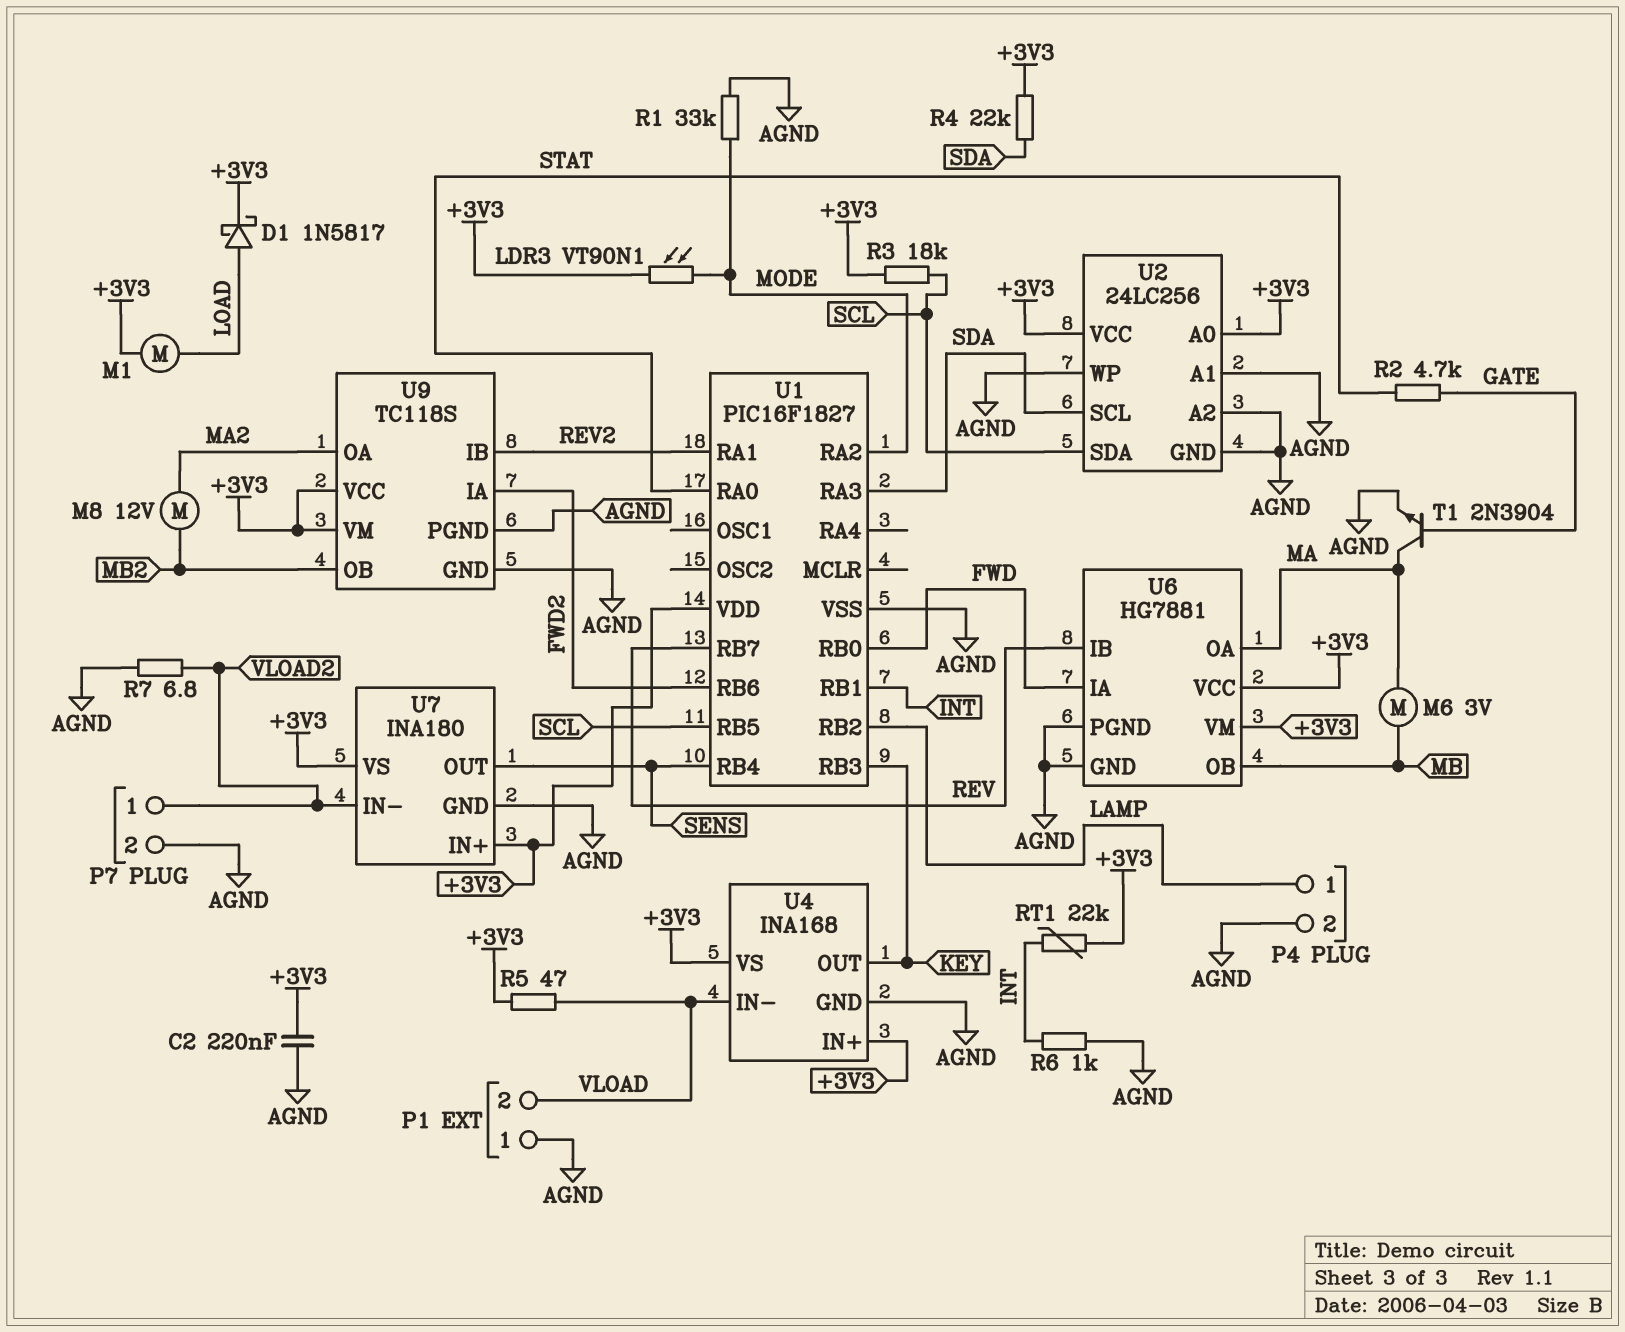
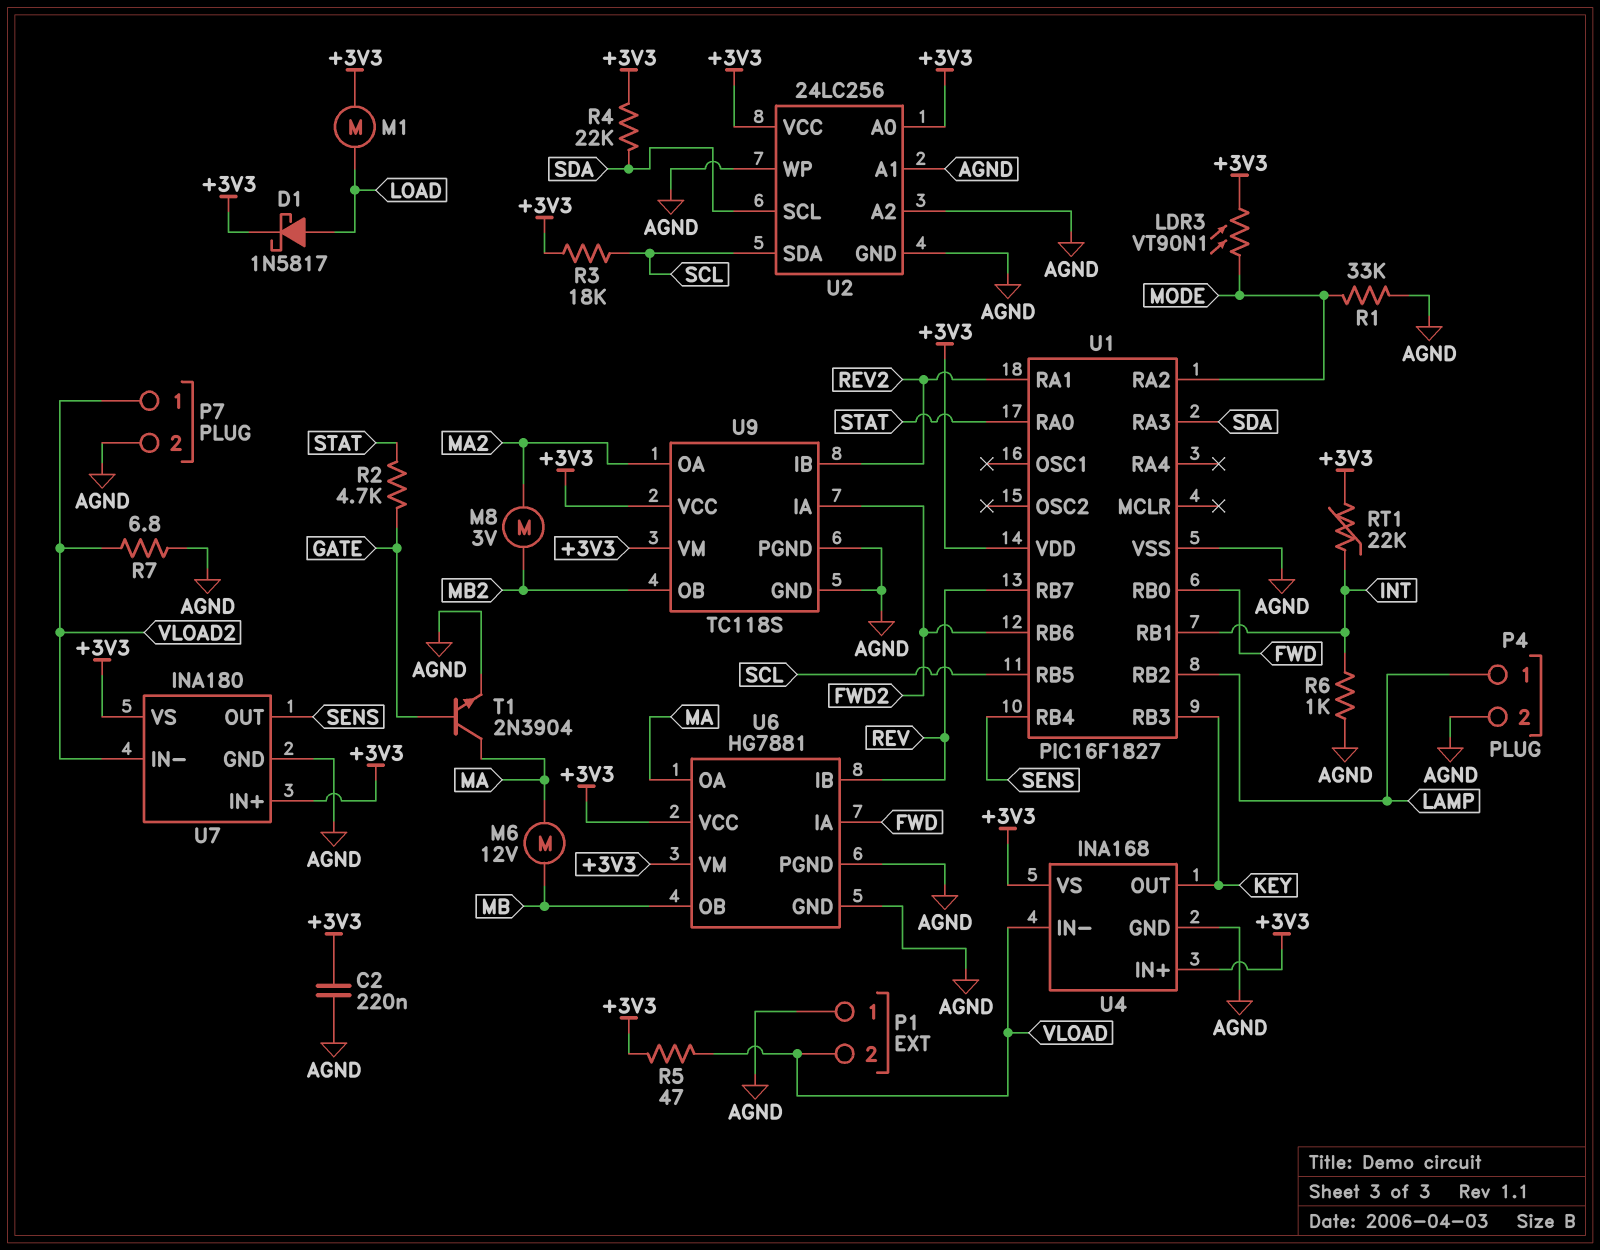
M6: motor 3V (MA, MB) -> motor 12V (MA, MB)
M8: motor 12V (MA2, MB2) -> motor 3V (MA2, MB2)

